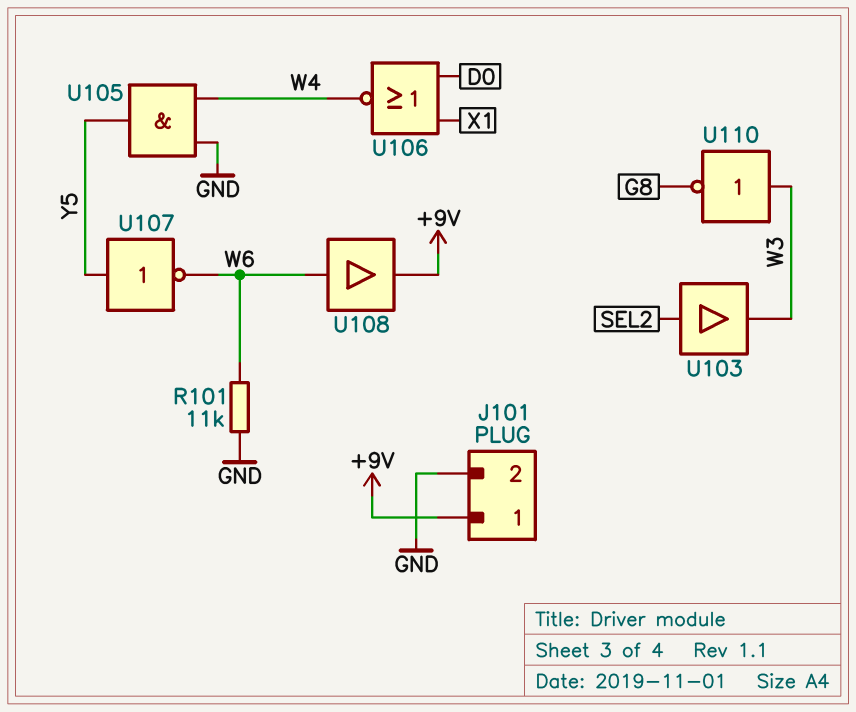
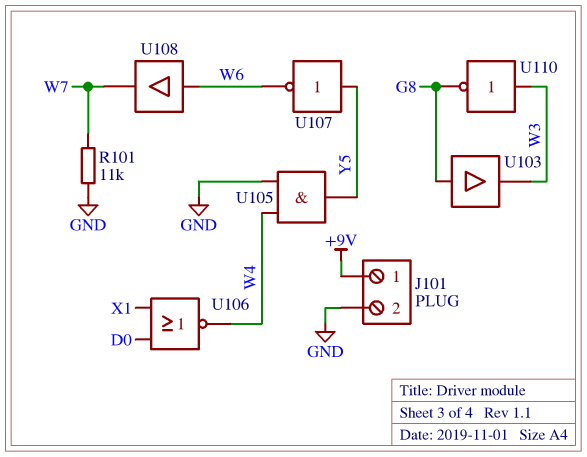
R101: 11k (GND, W6) -> 11k (GND, W7)
U103: buffer (in SEL2, out W3) -> buffer (in G8, out W3)
U108: buffer (in W6, out +9V) -> buffer (in W6, out W7)

